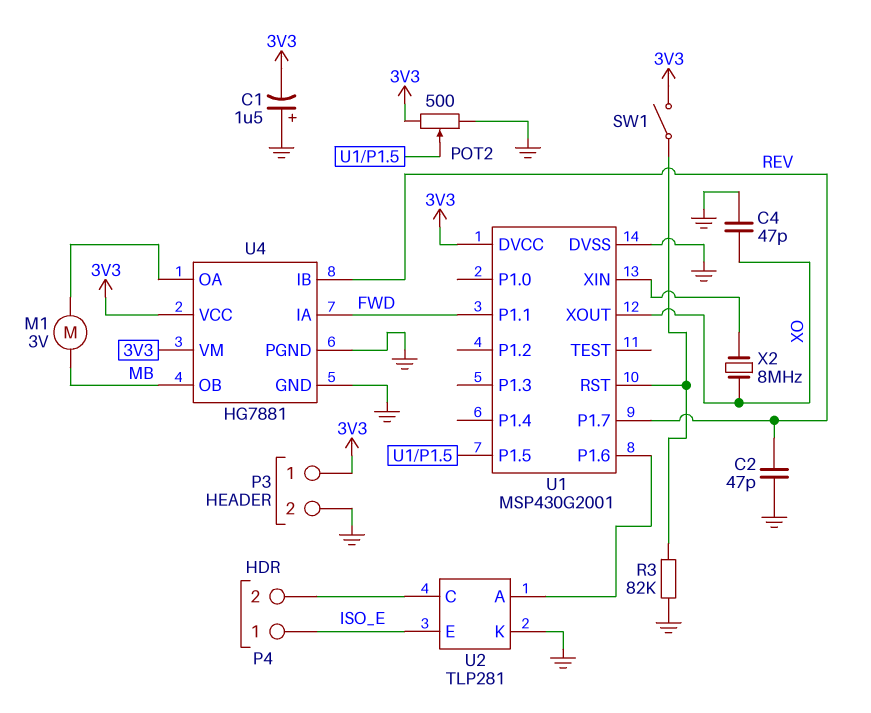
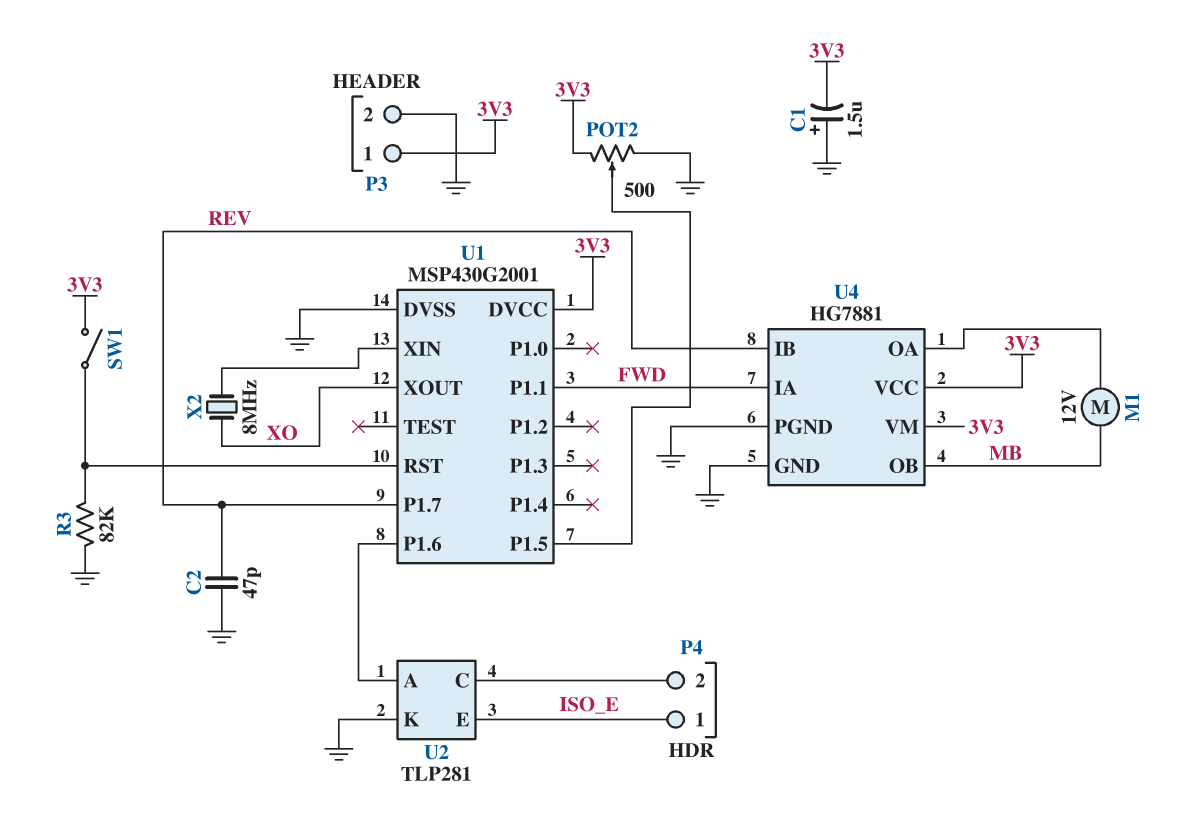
C4: 47pF (GND, XO) -> none
M1: motor 3V (MB, U4/OA) -> motor 12V (MB, U4/OA)

